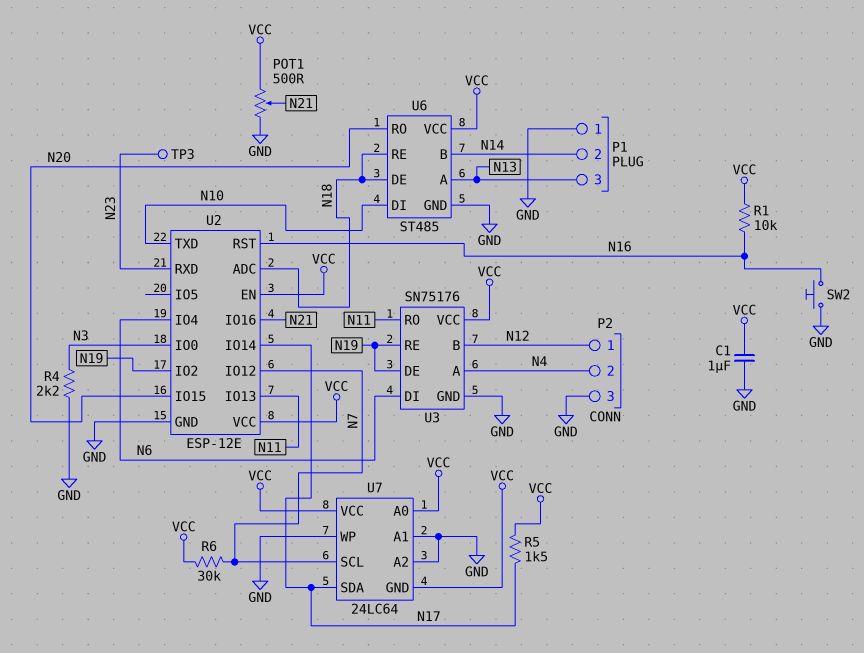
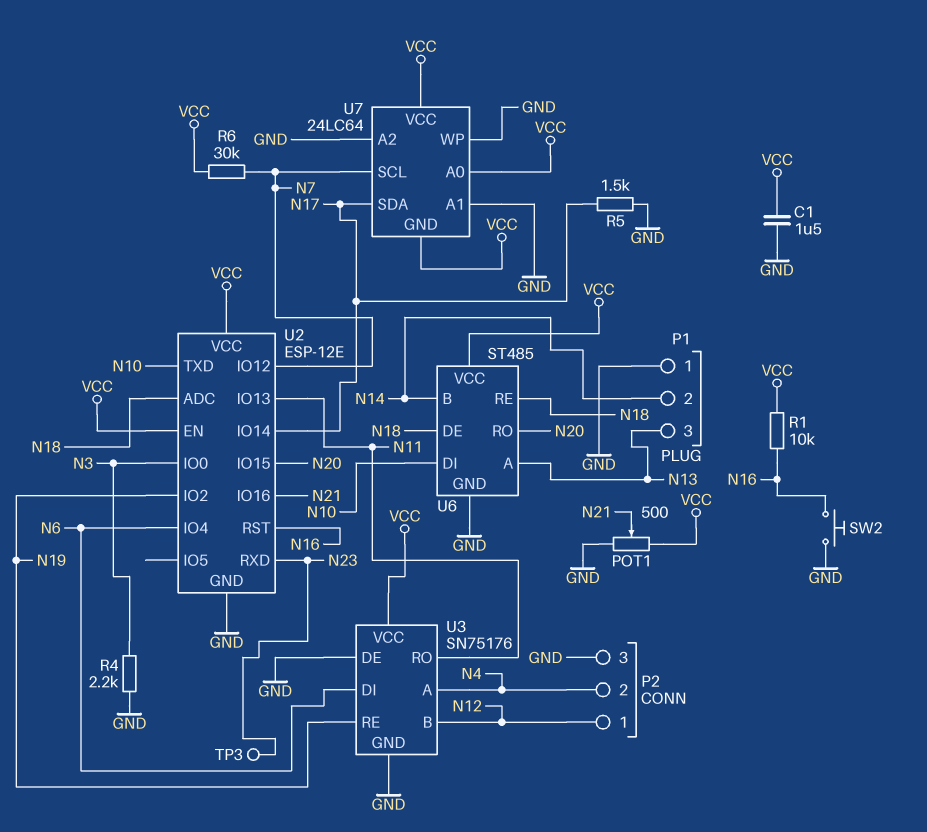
C1: 1uF (GND, VCC) -> 1.5uF (GND, VCC)
R5: 1.5k (N17, VCC) -> 1.5k (GND, N17)
U3 pin DE: N19 -> GND

